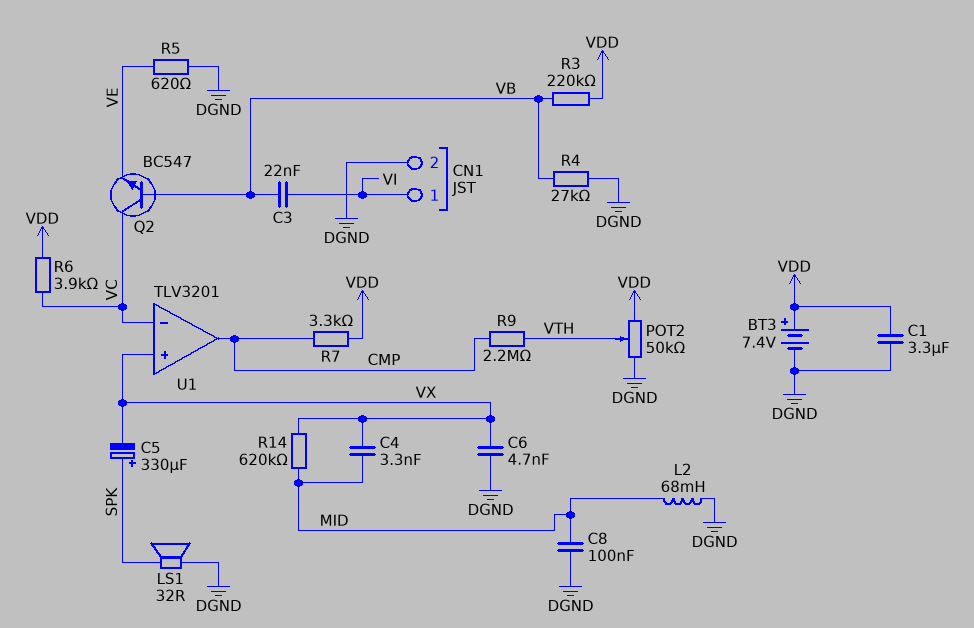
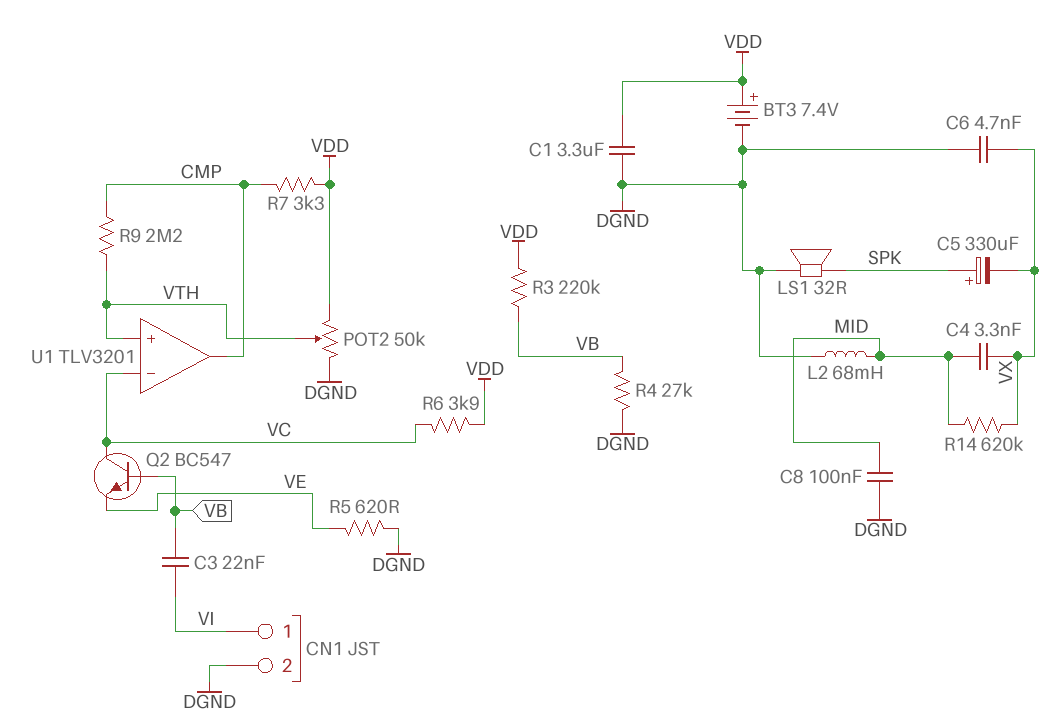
U1 pin in+: VX -> VTH

